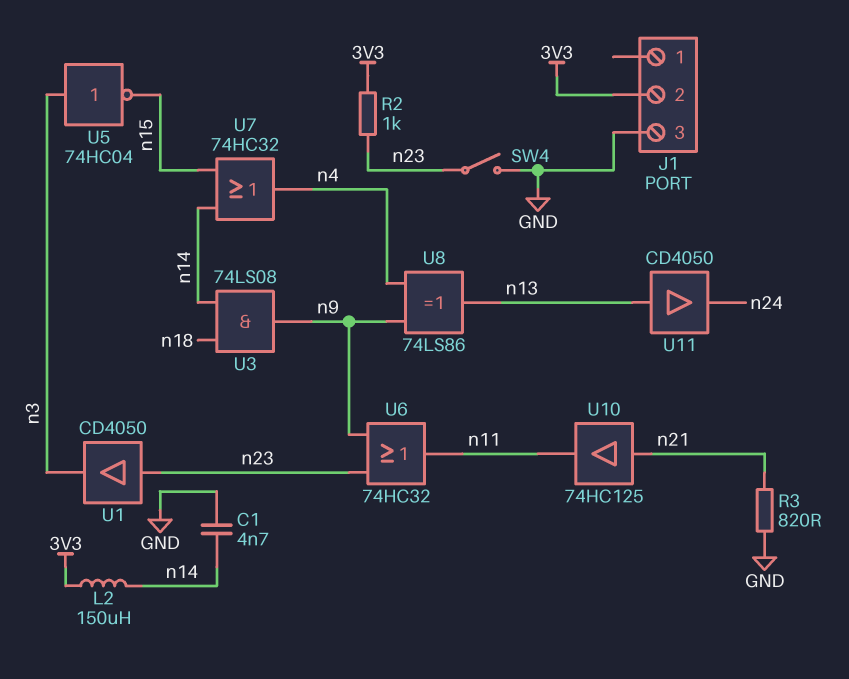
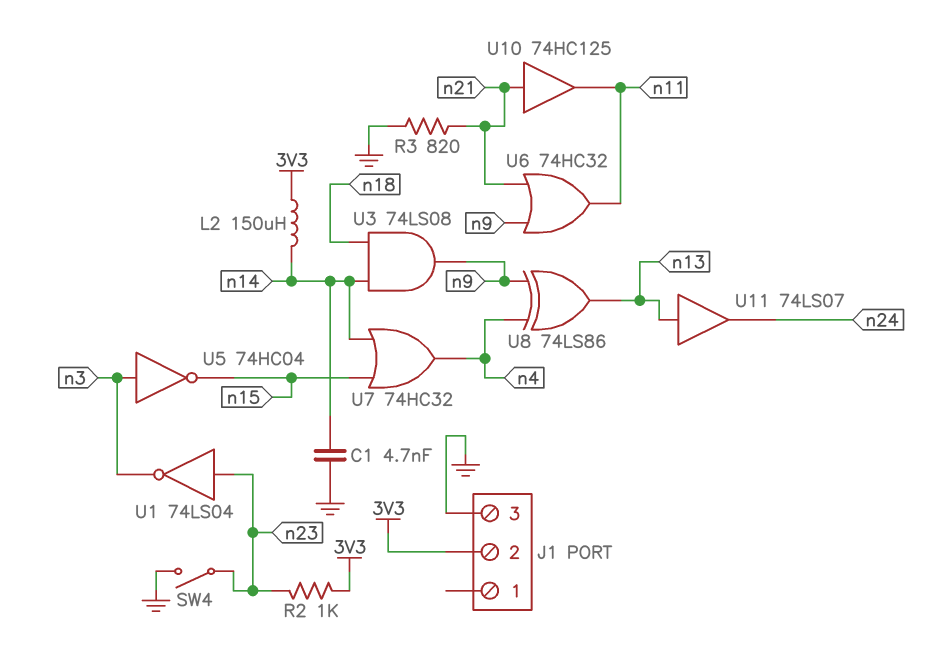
U1: buffer CD4050 (in n23, out n3) -> NOT 74LS04 (in n23, out n3)
U6: OR 74HC32 (in n9, in n23, out n11) -> OR 74HC32 (in n9, in n21, out n11)
U11: buffer CD4050 (in n13, out n24) -> buffer 74LS07 (in n13, out n24)

